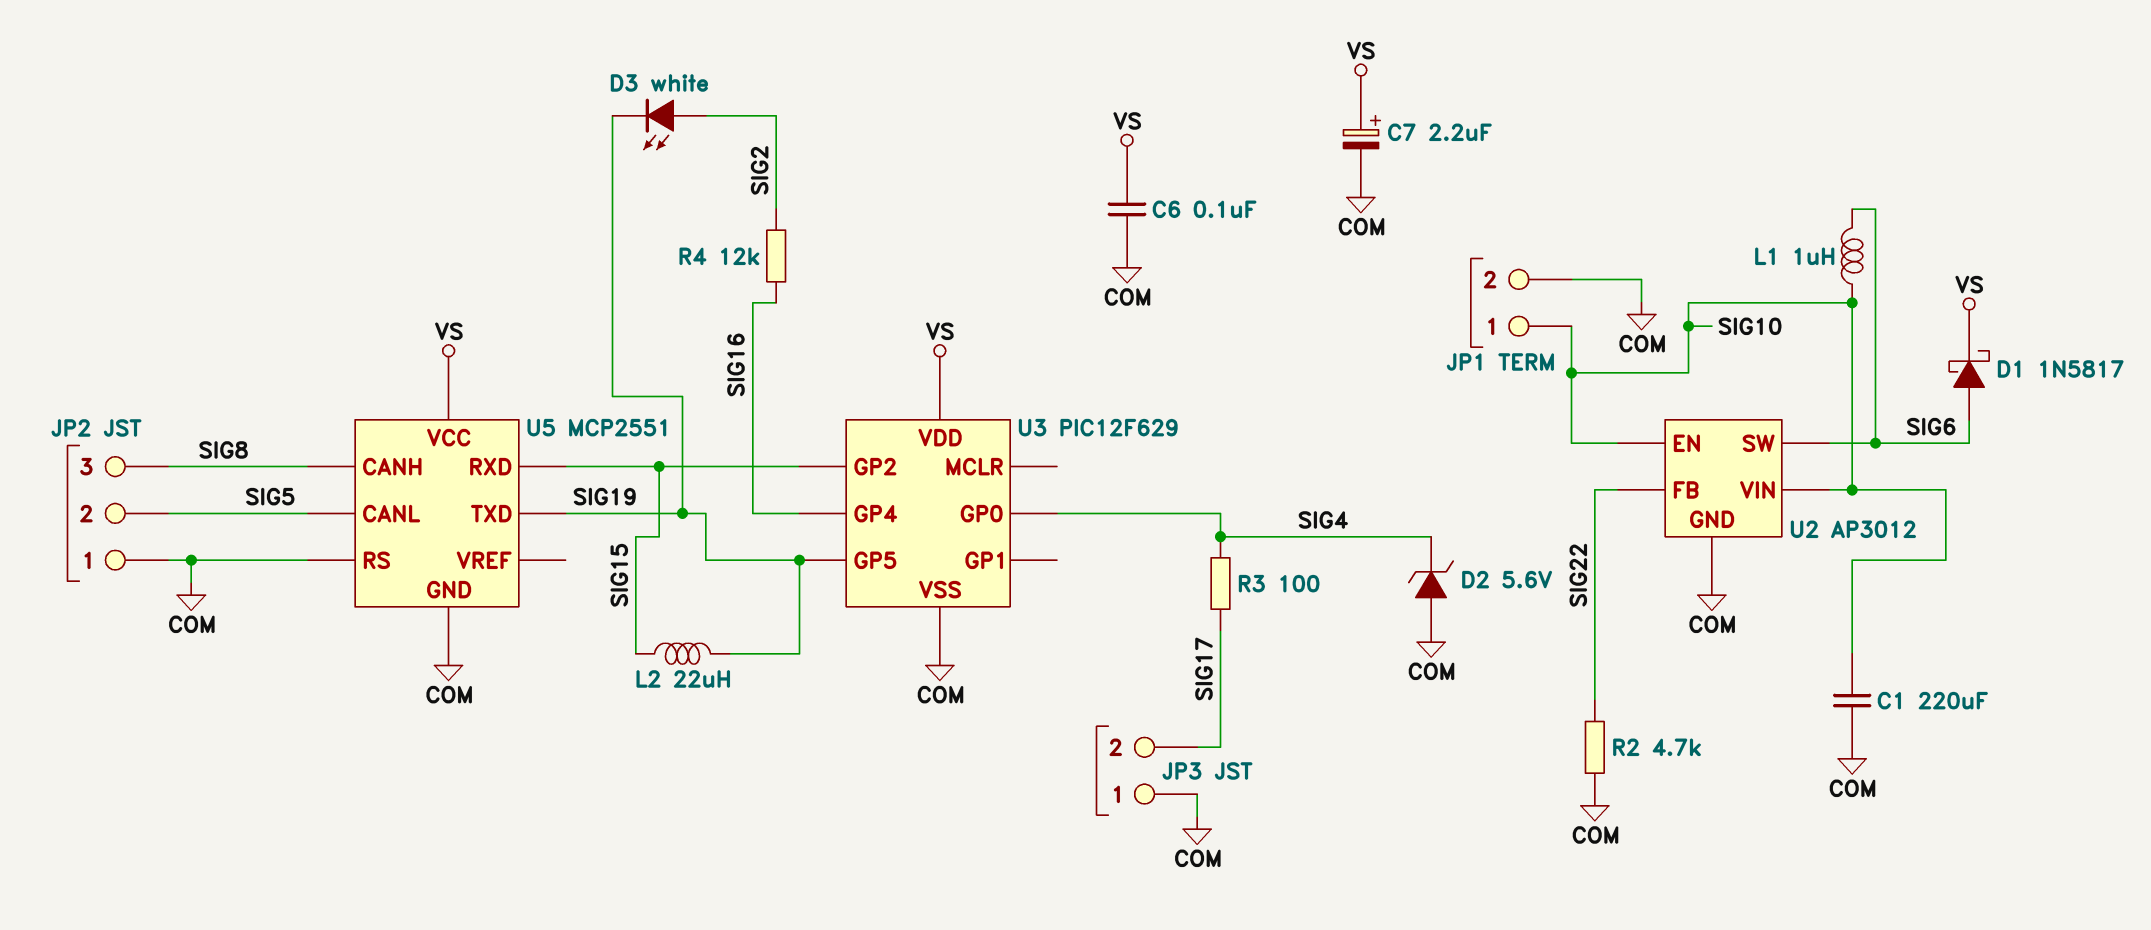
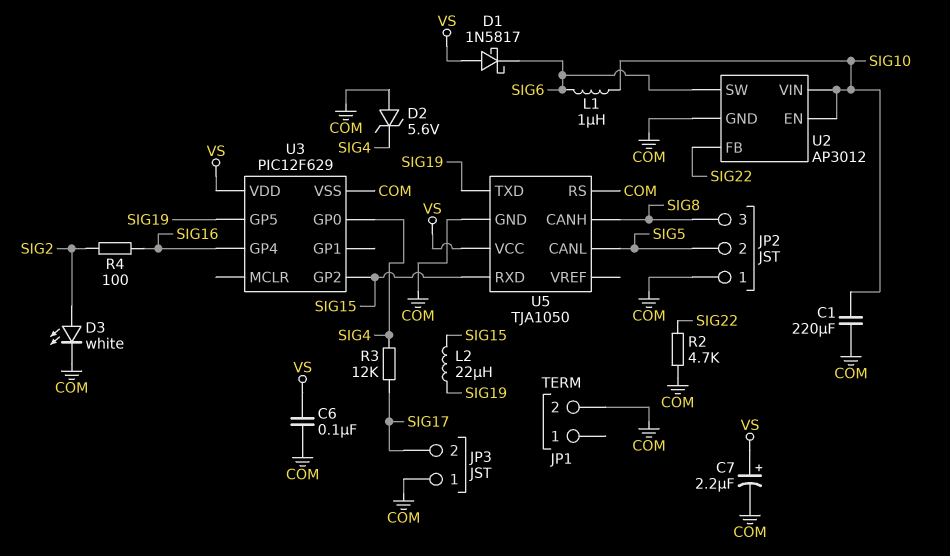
D1: schottky 1N5817 (A SIG6, K VS) -> schottky 1N5817 (A VS, K SIG6)
D3: LED white (A SIG2, K SIG19) -> LED white (A SIG2, K COM)
JP1 pin 1: SIG10 -> none
R3: 100 (SIG4, SIG17) -> 12k (SIG4, SIG17)
R4: 12k (SIG2, SIG16) -> 100 (SIG2, SIG16)
U5: MCP2551 -> TJA1050

